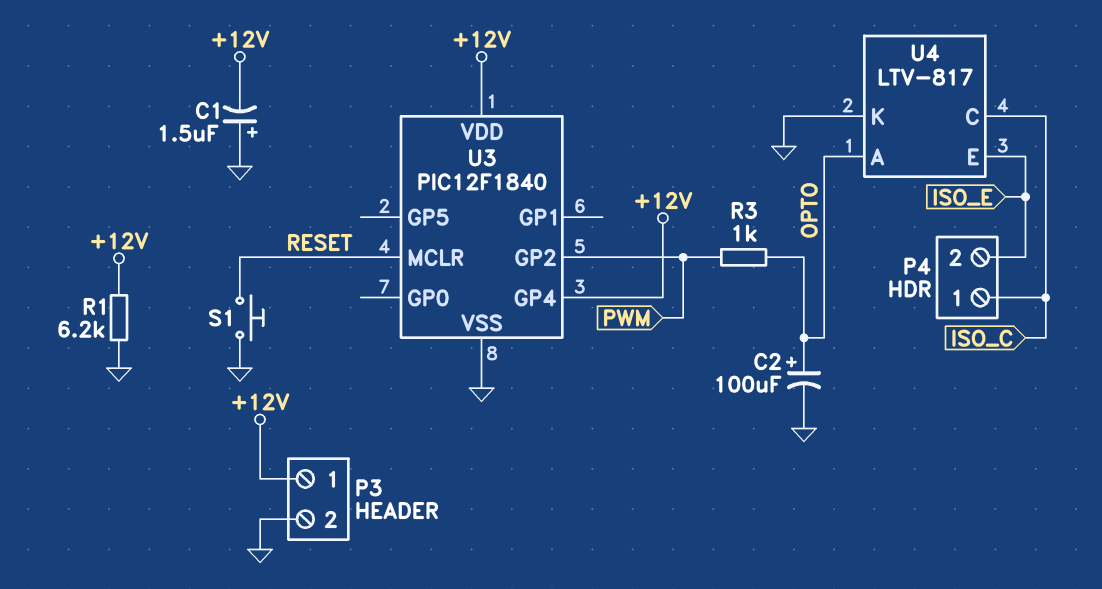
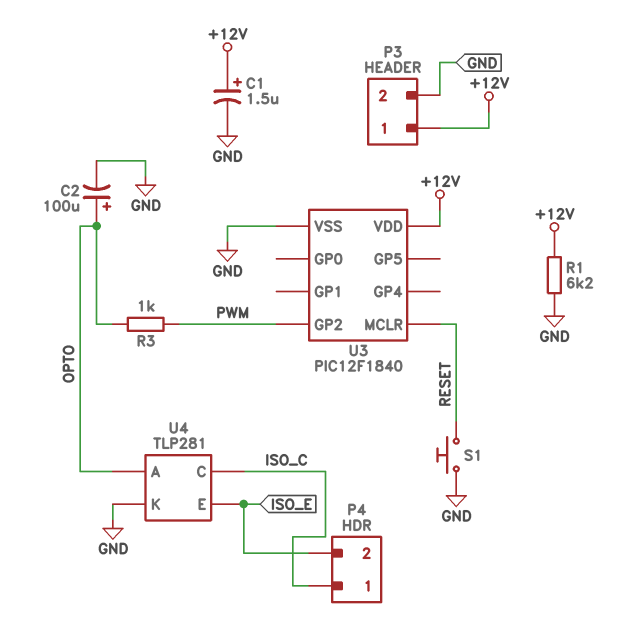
C1: 1.5uF (plus GND, minus +12V) -> 1.5uF (plus +12V, minus GND)
U3 pin GP4: +12V -> none
U4: LTV-817 -> TLP281

